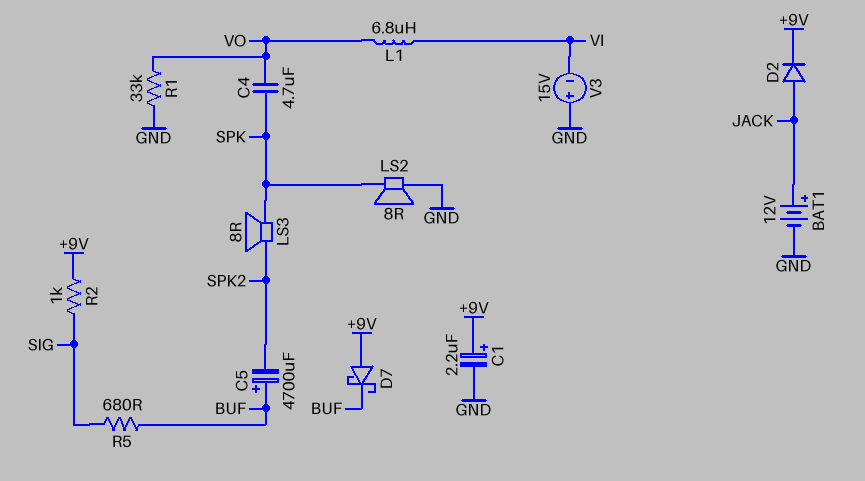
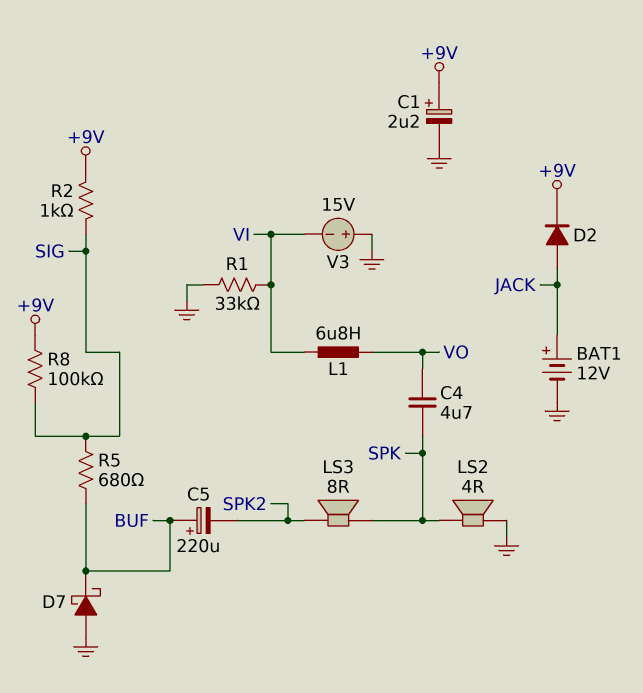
C5: 4700uF (plus BUF, minus SPK2) -> 220uF (plus BUF, minus SPK2)
D7: schottky (A +9V, K BUF) -> schottky (A GND, K BUF)
LS2: speaker 8R (GND, SPK) -> speaker 4R (GND, SPK)
R1: 33k (GND, VO) -> 33k (GND, VI)
R8: none -> 100k (+9V, SIG)

